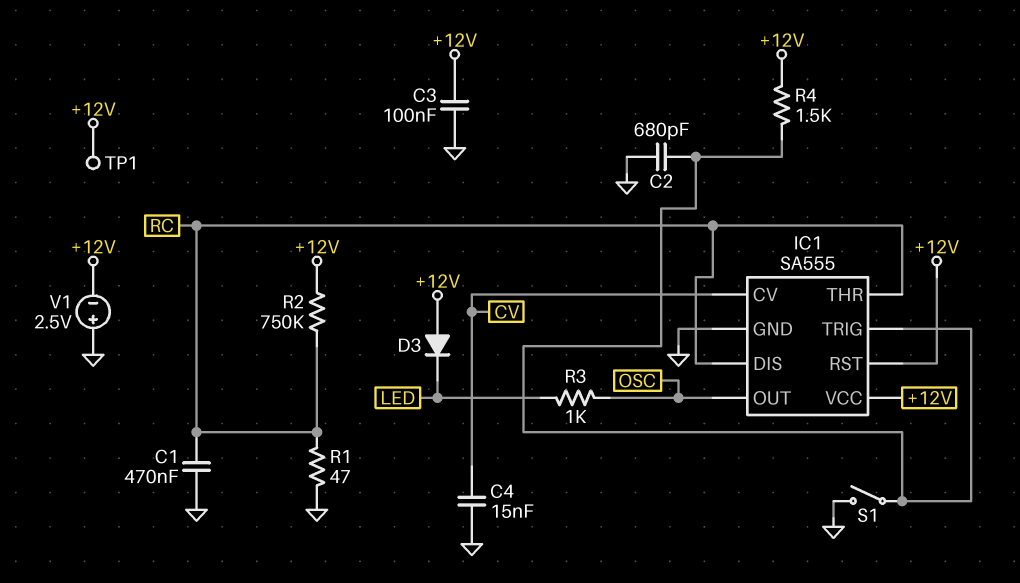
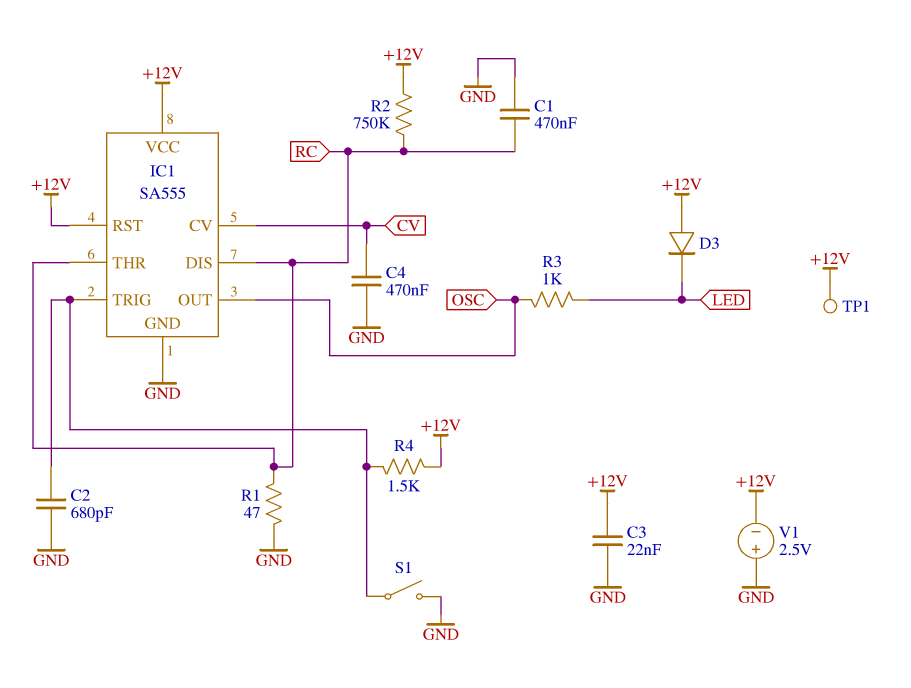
C3: 100nF (+12V, GND) -> 22nF (+12V, GND)
C4: 15nF (CV, GND) -> 470nF (CV, GND)

